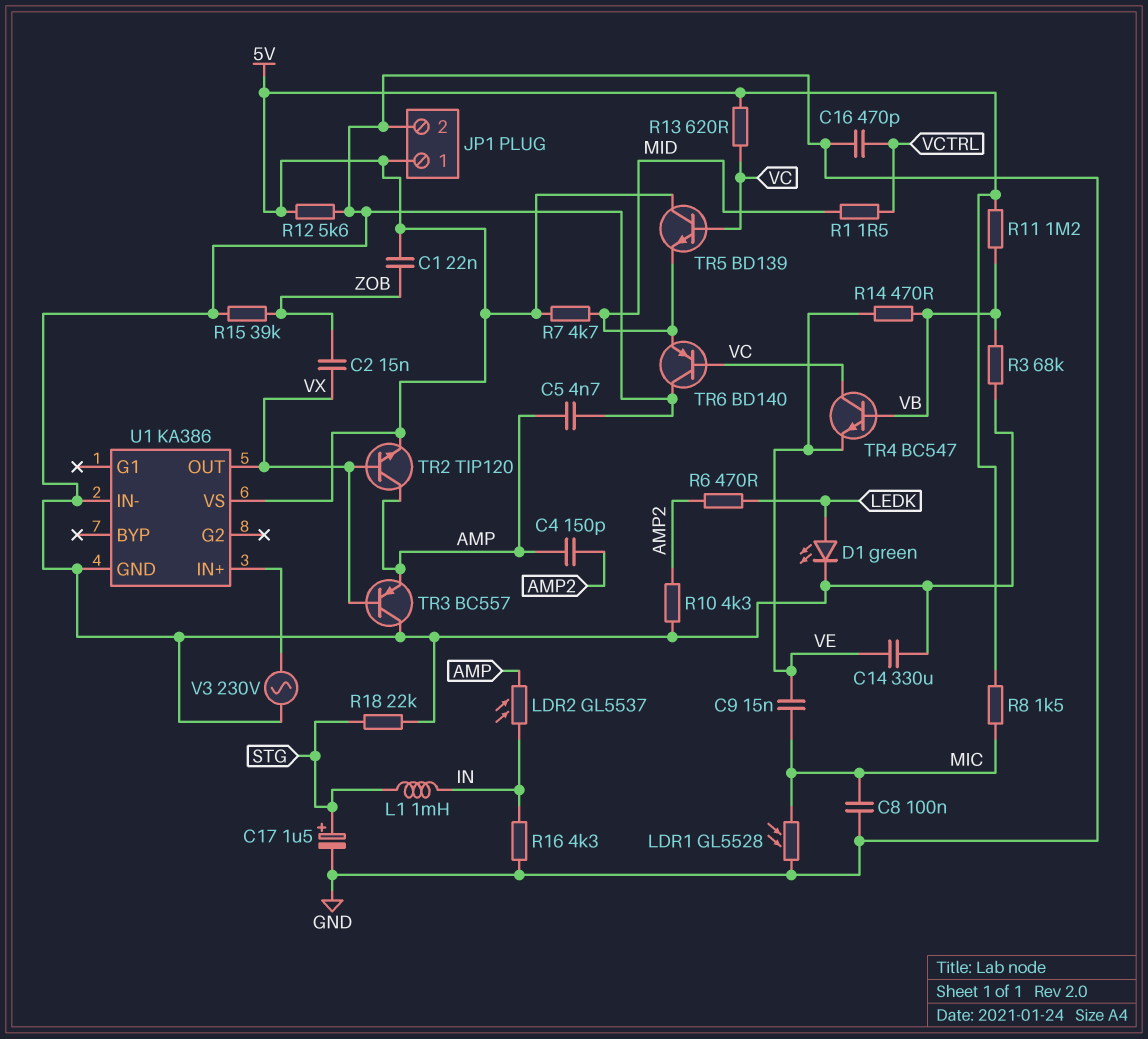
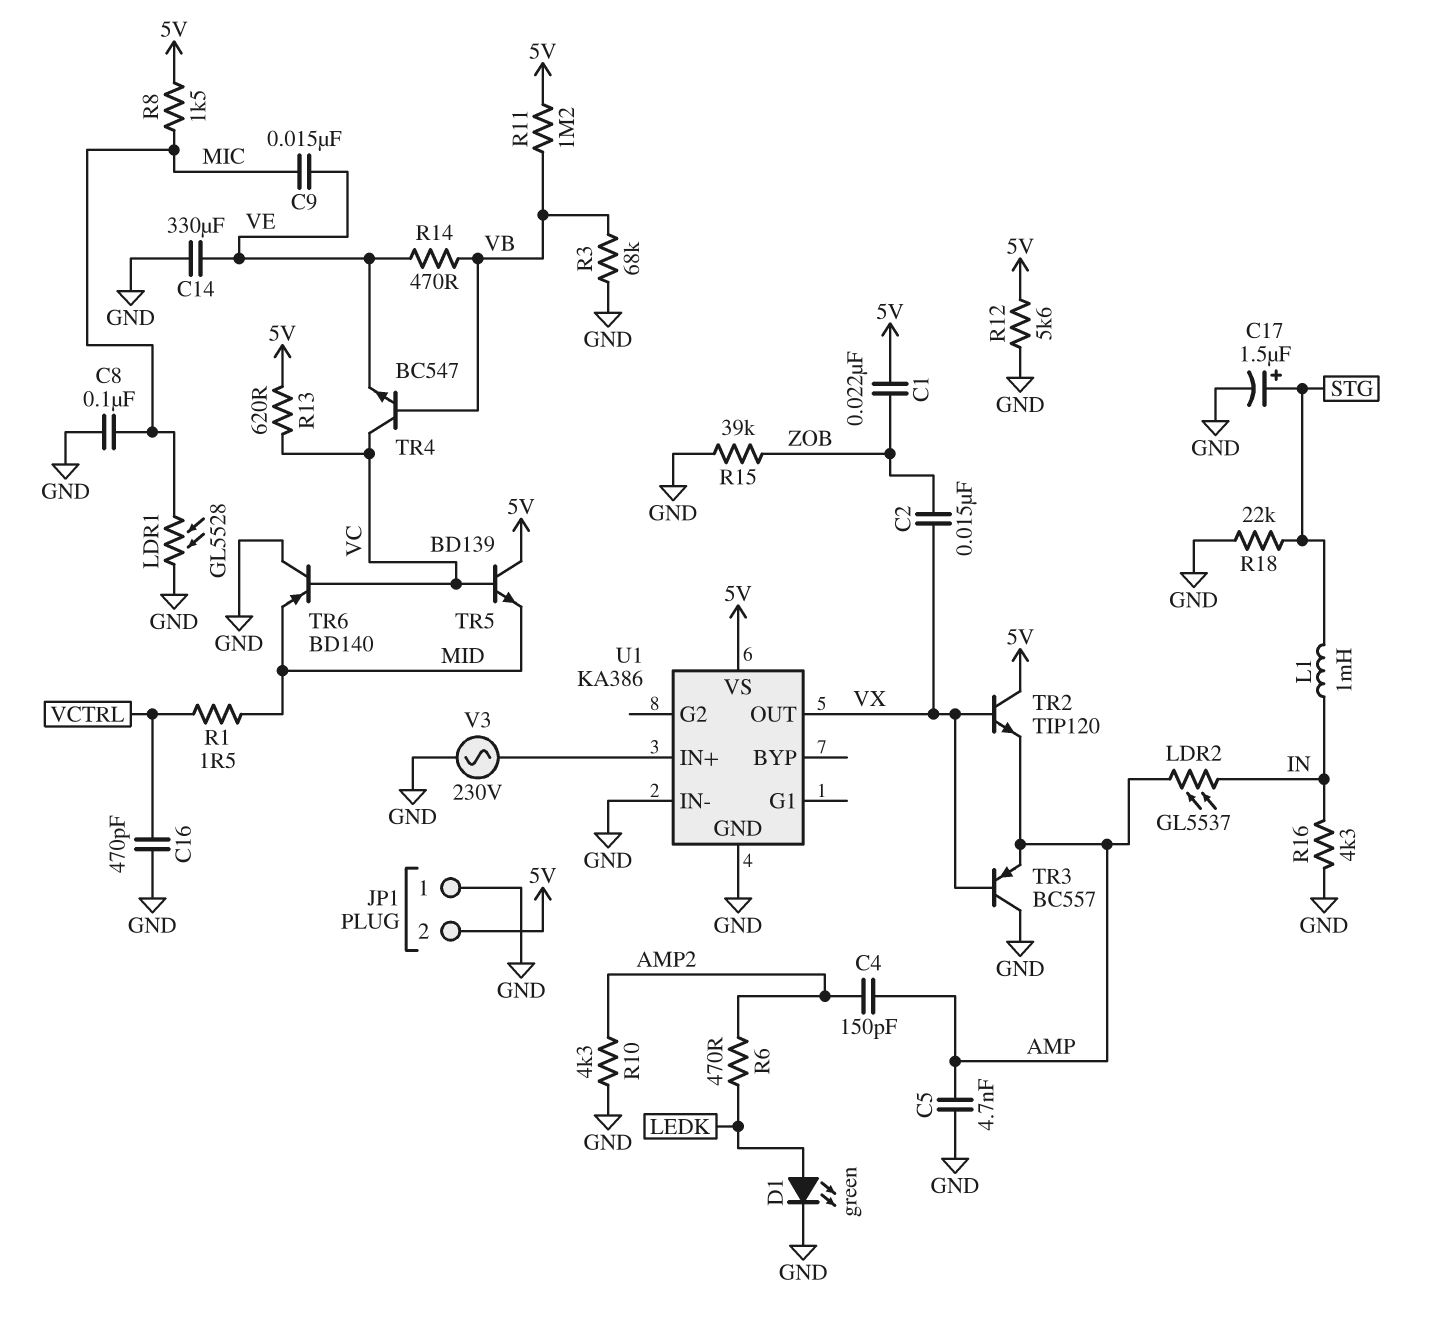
JP1 pin 1: 5V -> GND
JP1 pin 2: GND -> 5V
R7: 4.7k (5V, MID) -> none
TR2: NPN TIP120 (B VX, C AMP, E 5V) -> NPN TIP120 (B VX, C 5V, E AMP)

